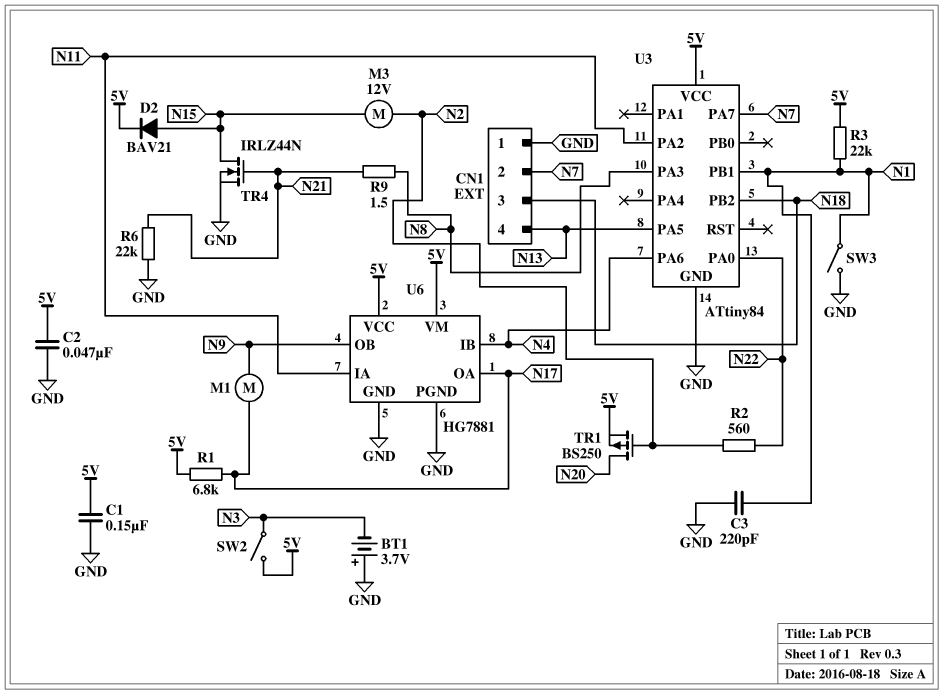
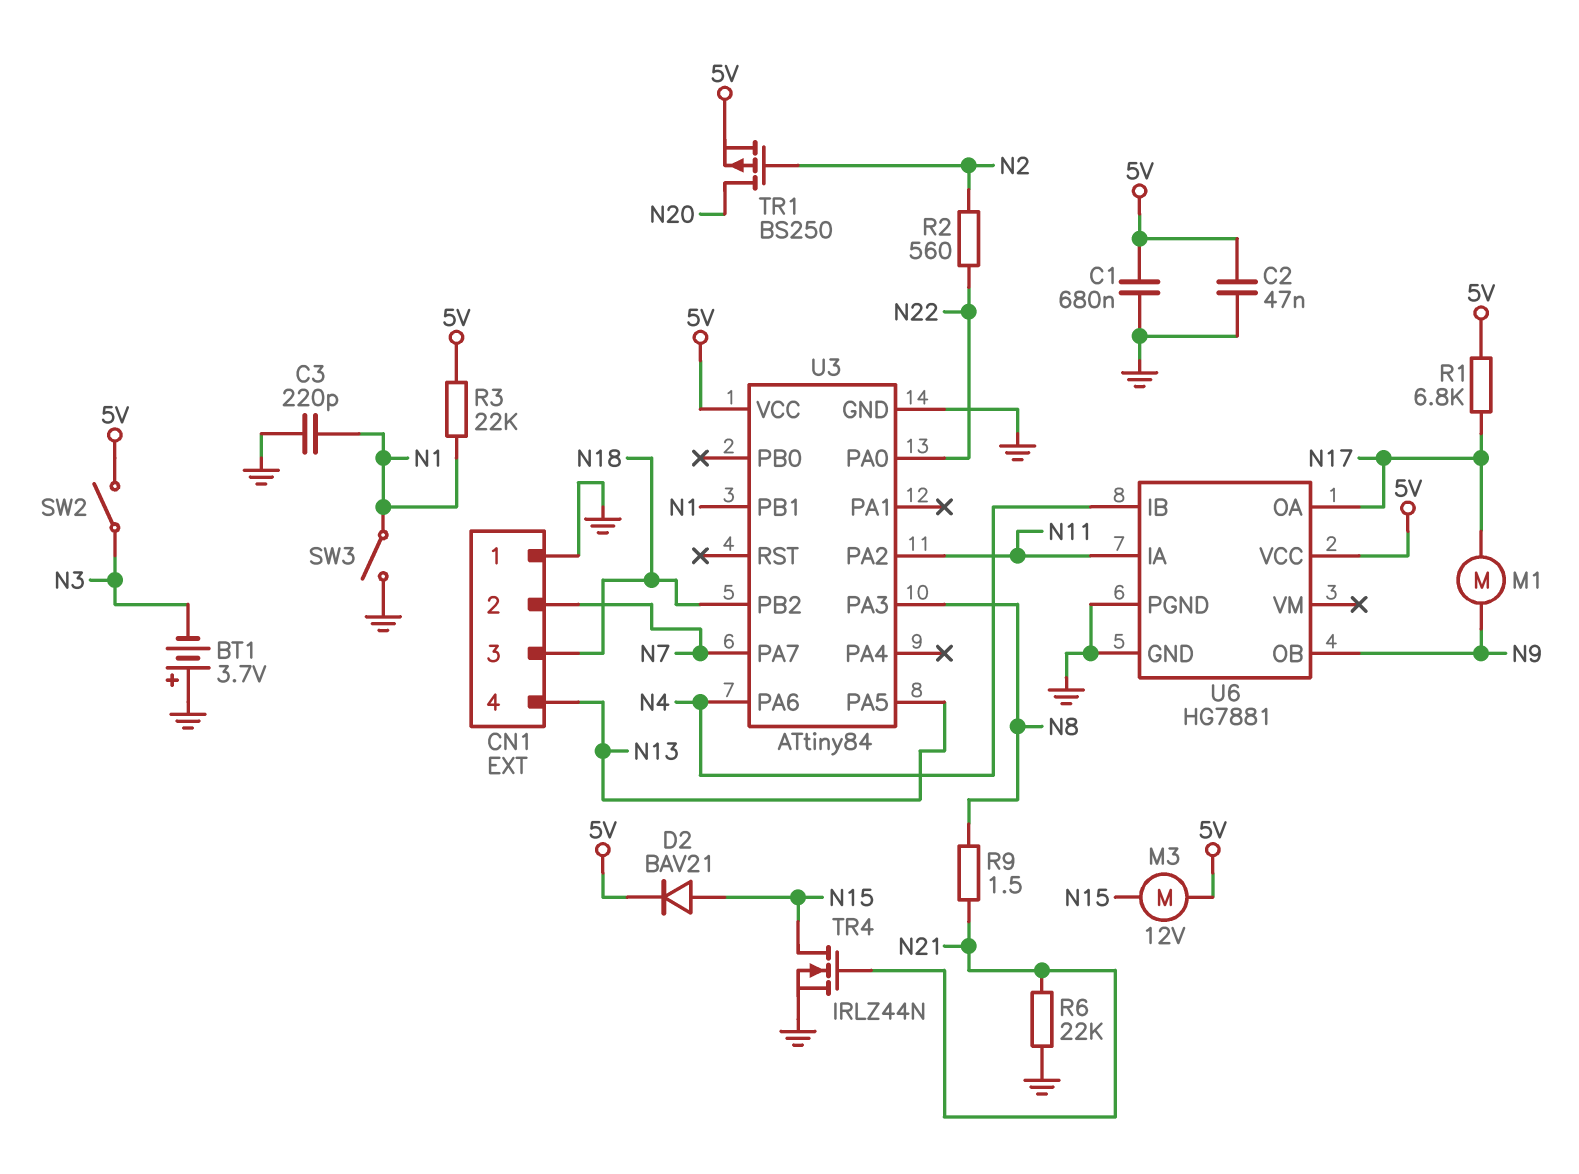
C1: 150nF (5V, GND) -> 680nF (5V, GND)
M3: motor 12V (N2, N15) -> motor 12V (5V, N15)
U6 pin VM: 5V -> none

